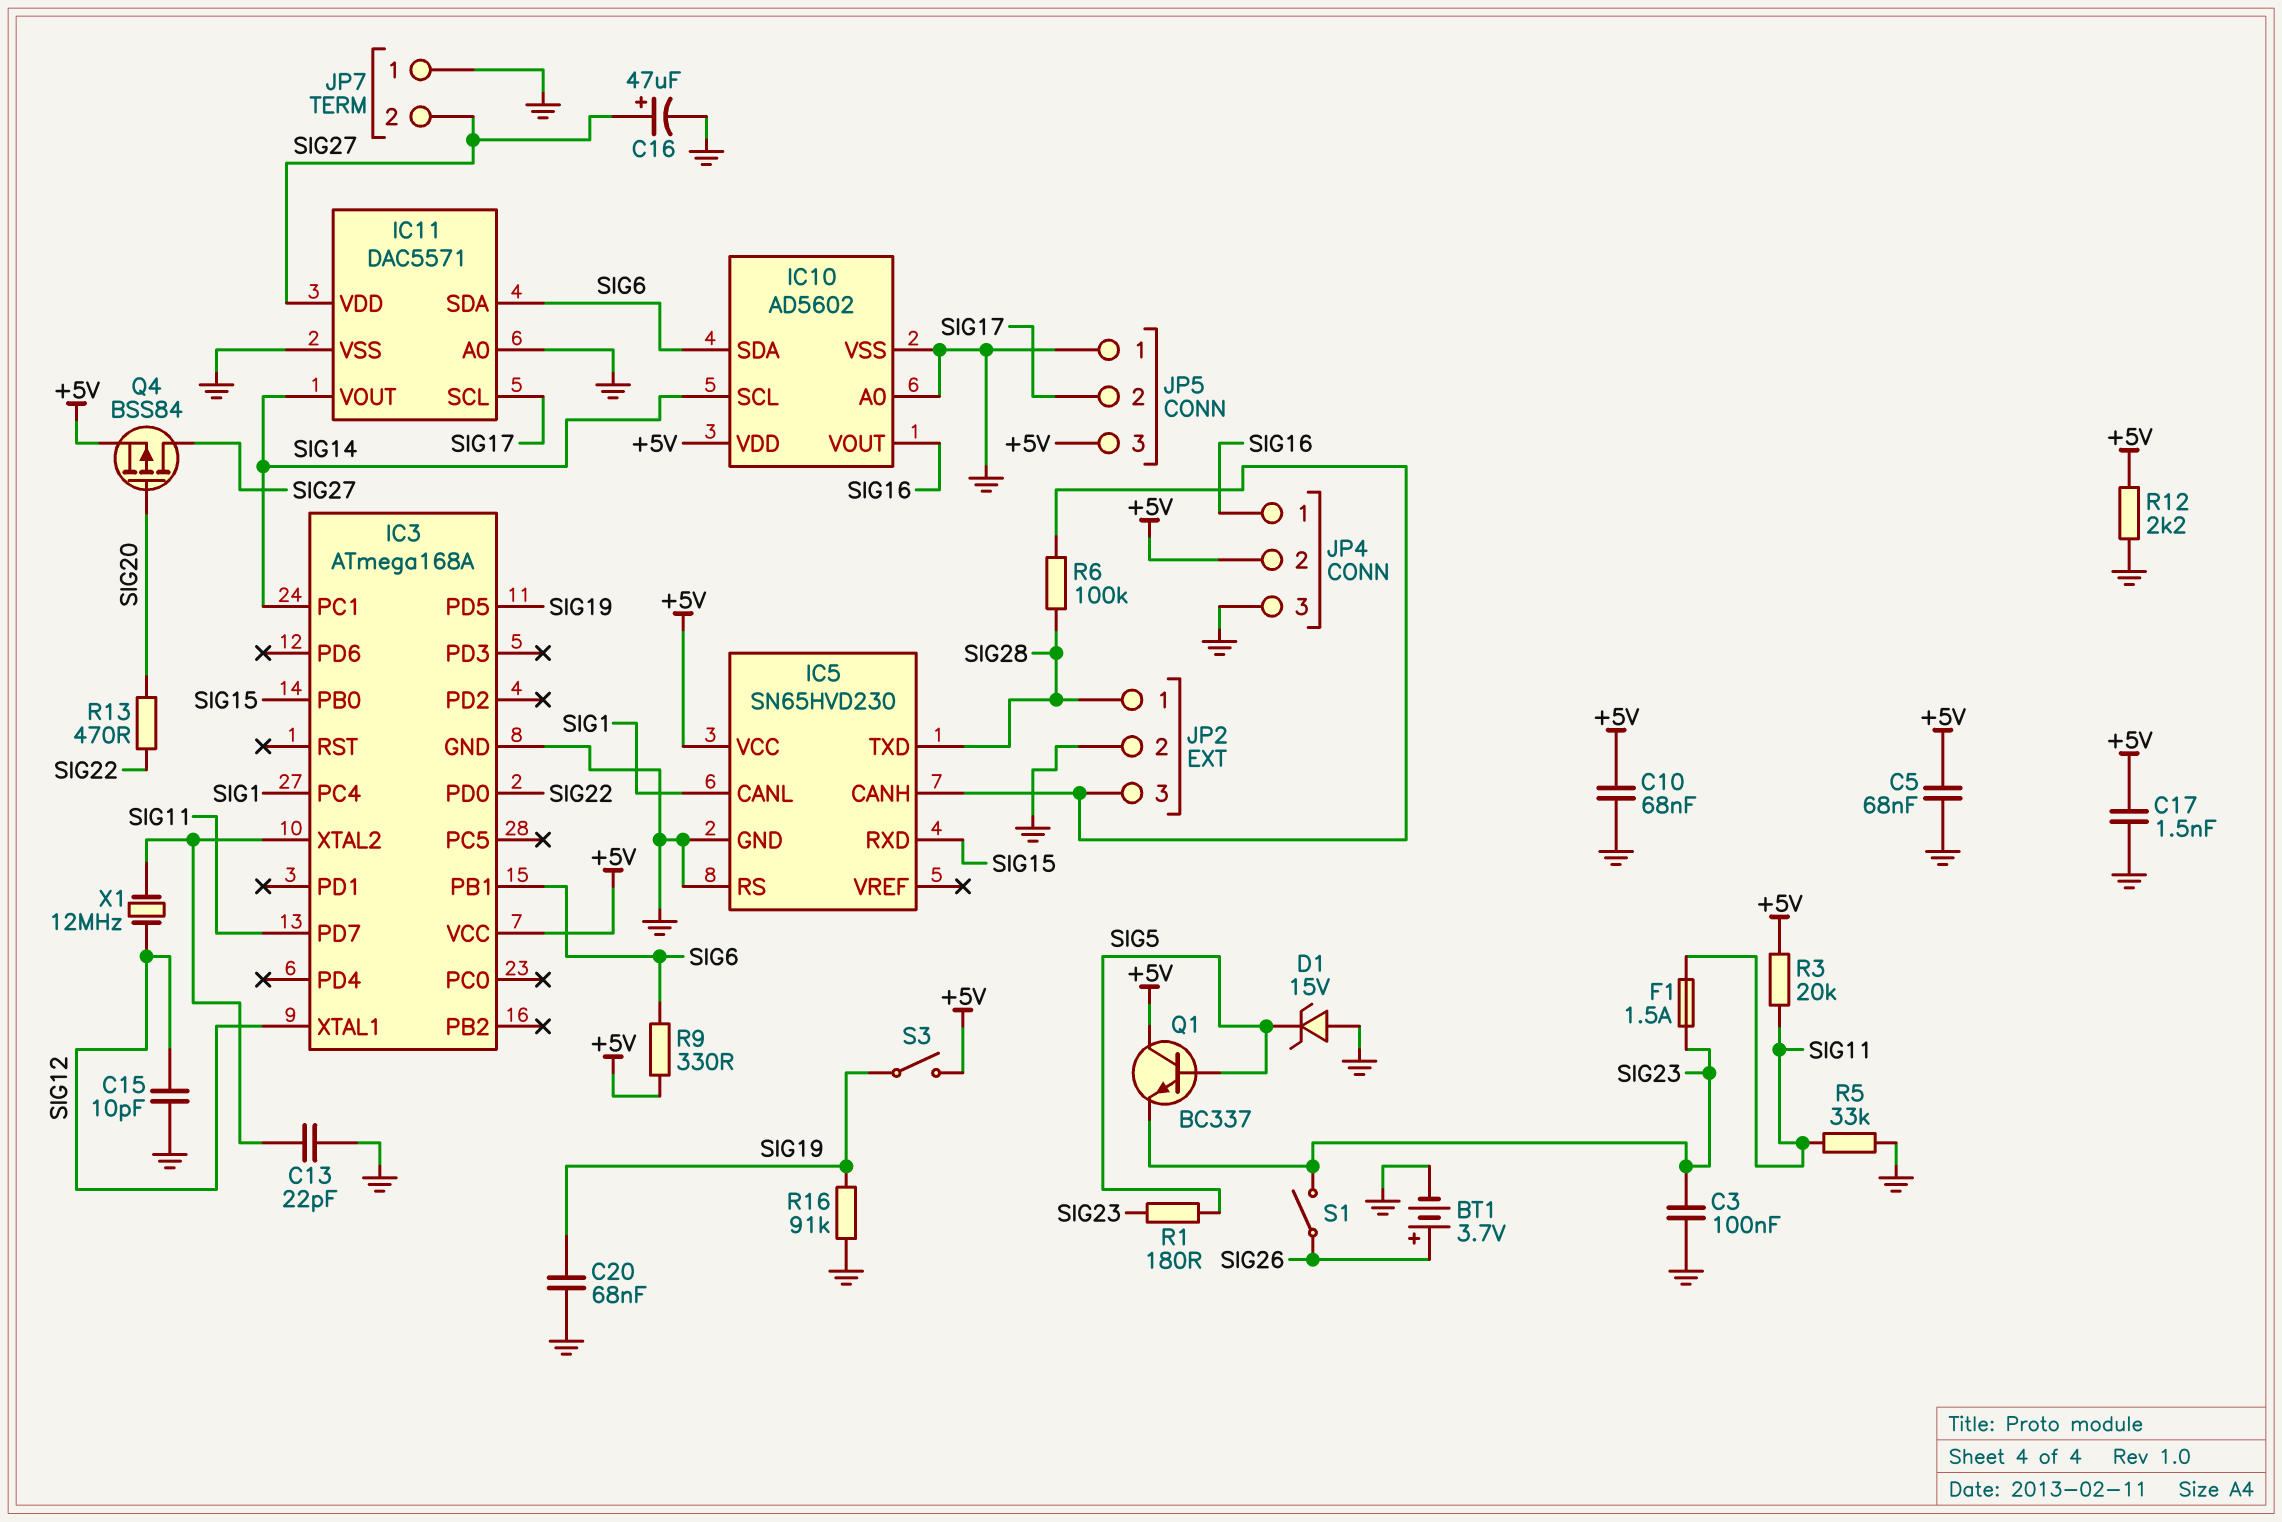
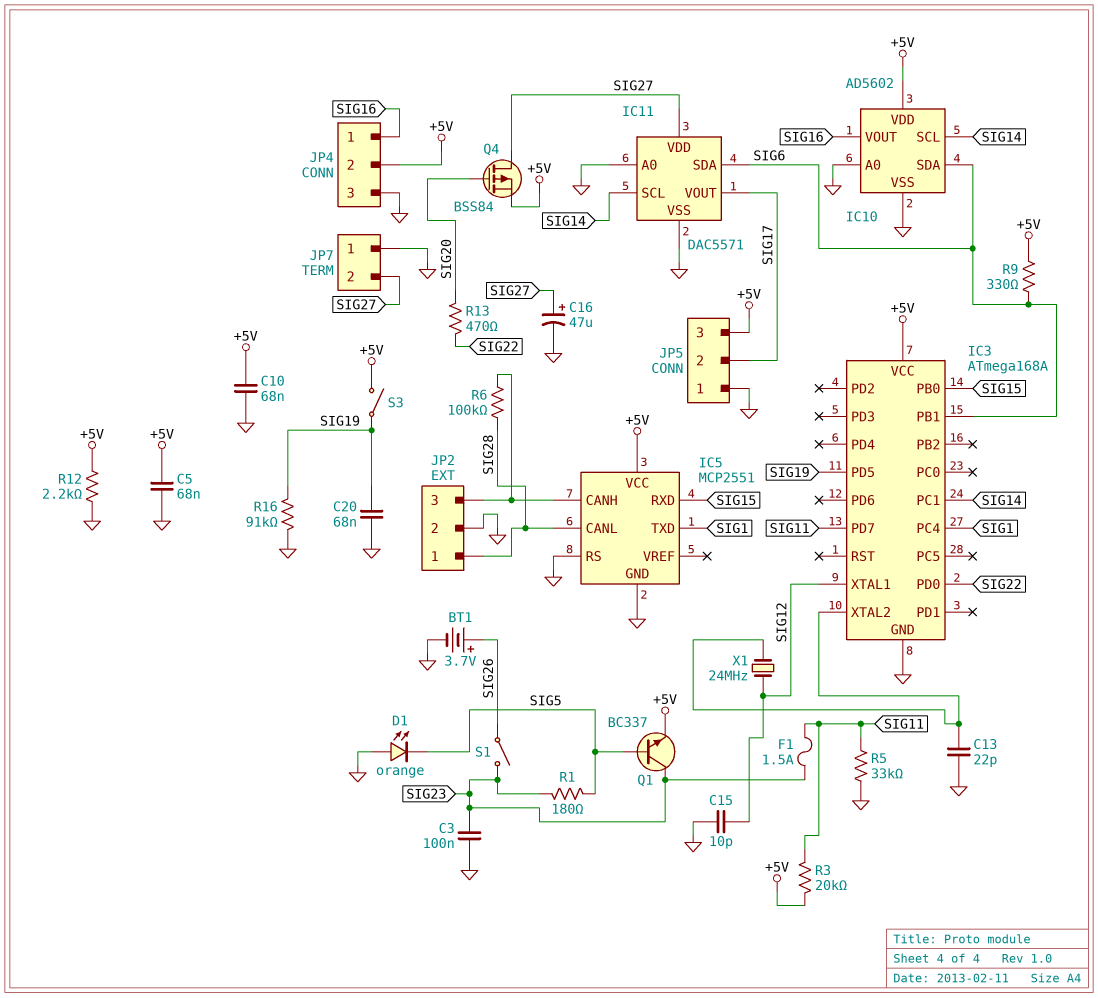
C17: 1.5nF (+5V, GND) -> none
D1: zener 15V (A GND, K SIG5) -> LED orange (A GND, K SIG5)
IC5: SN65HVD230 -> MCP2551
IC5 pin CANL: SIG1 -> SIG28
IC5 pin TXD: SIG28 -> SIG1
IC11 pin SCL: SIG17 -> SIG14
IC11 pin VOUT: SIG14 -> SIG17
Q1: NPN BC337 (B SIG5, C +5V, E SIG23) -> NPN BC337 (B SIG5, C SIG23, E +5V)
X1: 12MHz (IC3/XTAL2, SIG12) -> 24MHz (IC3/XTAL2, SIG12)

